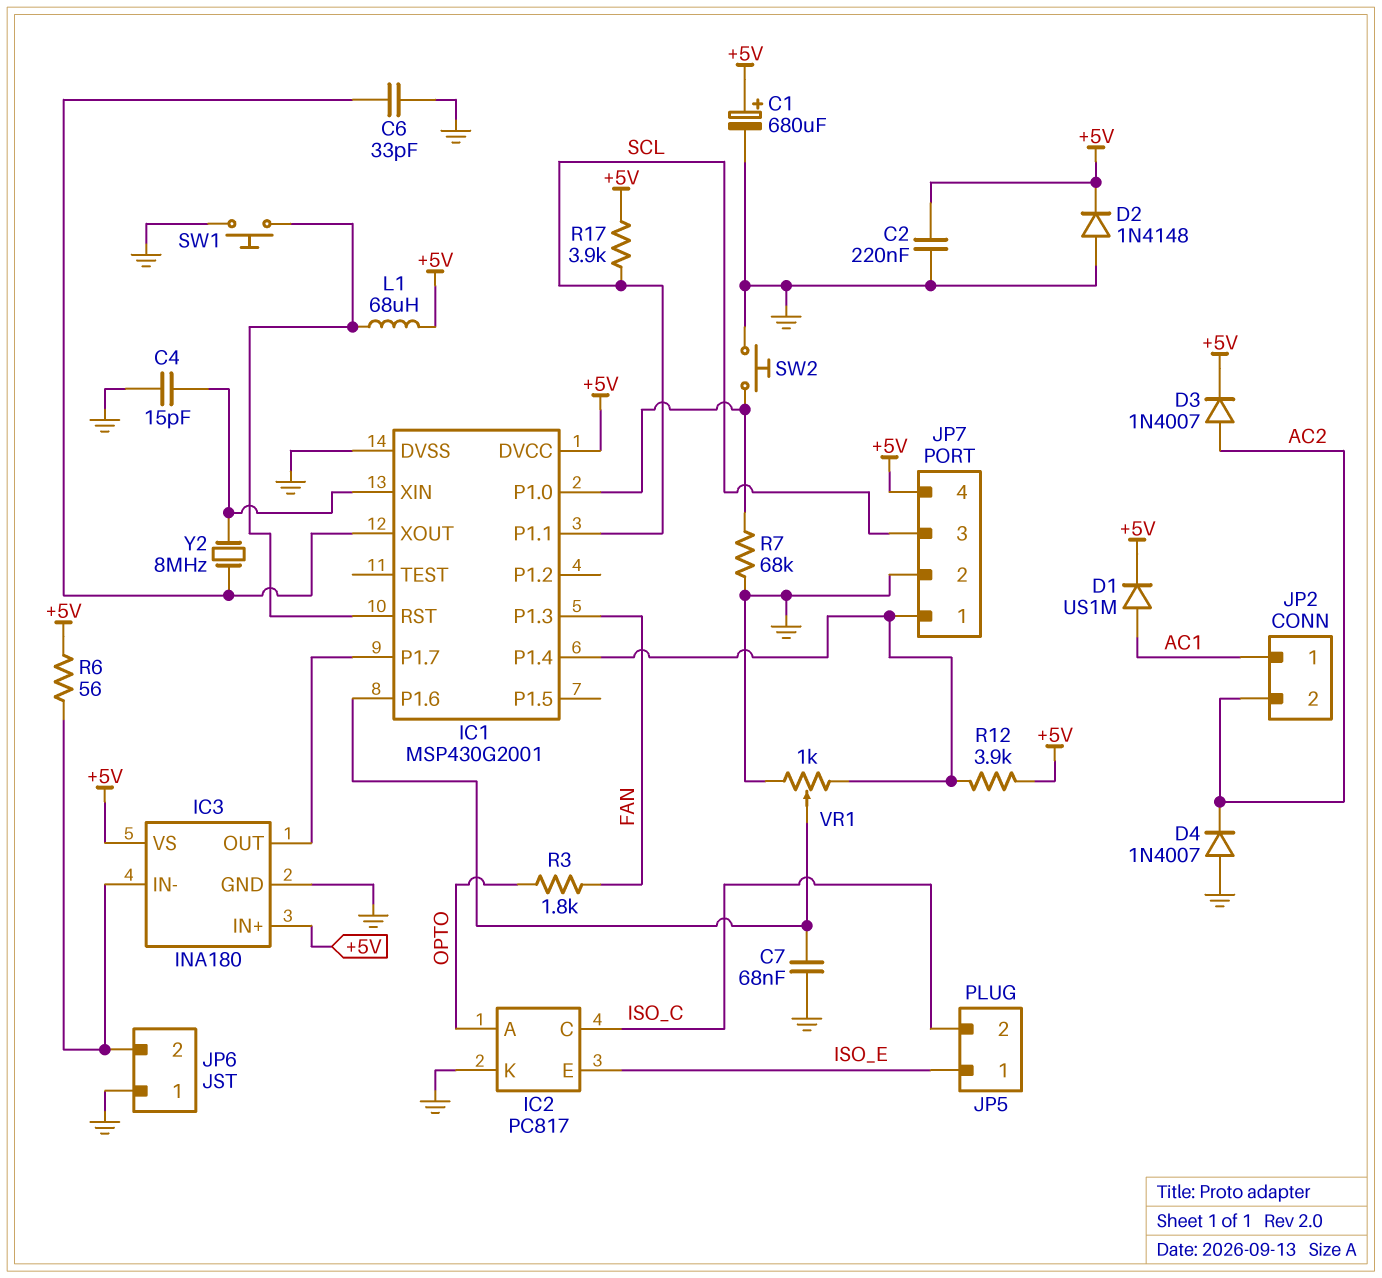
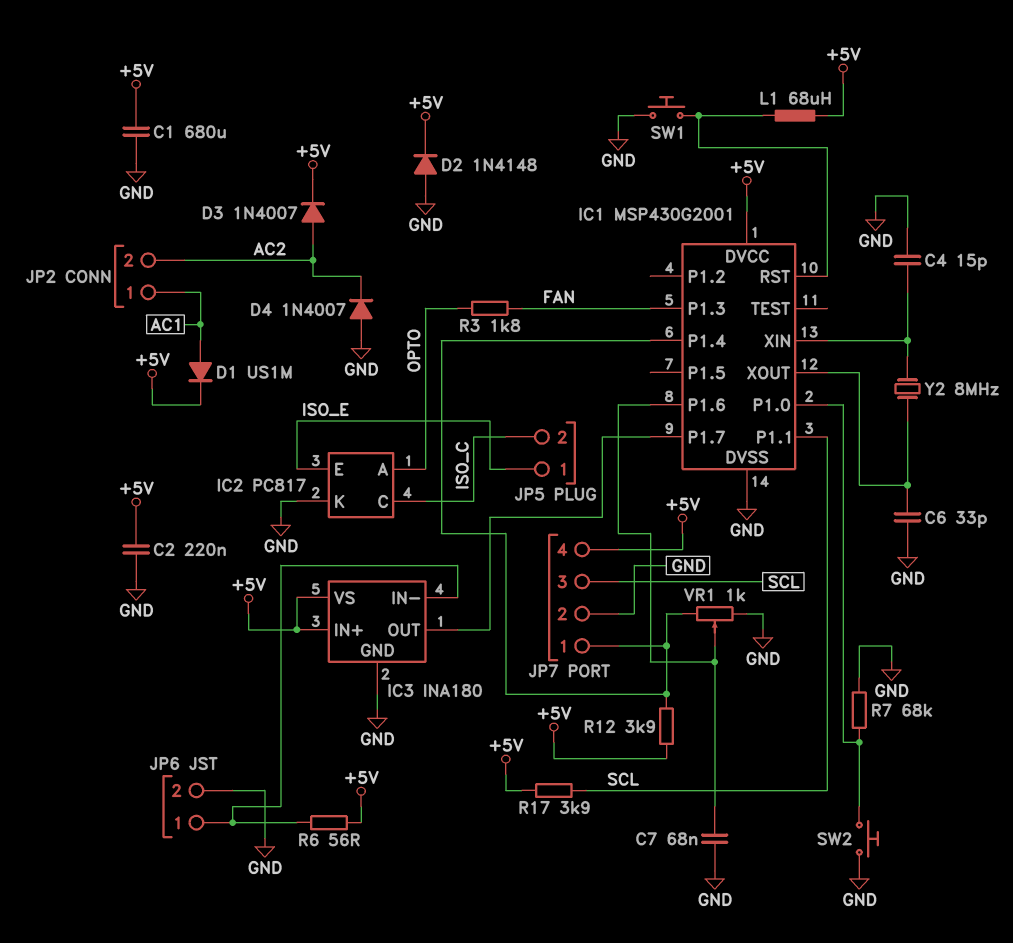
C1: 680uF (plus +5V, minus GND) -> 680uF (+5V, GND)
JP6 pin 1: GND -> IC3/IN-
JP6 pin 2: IC3/IN- -> GND

